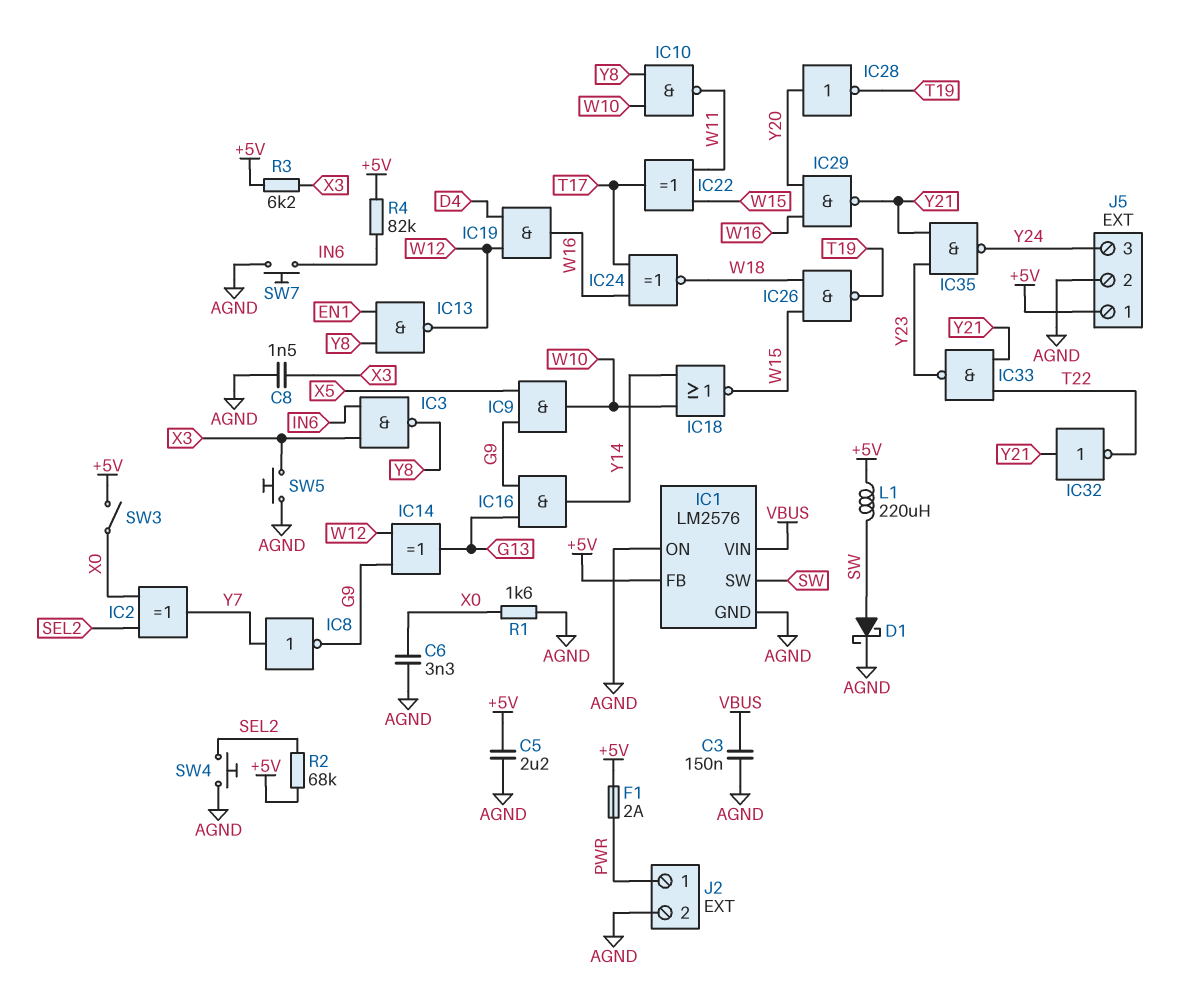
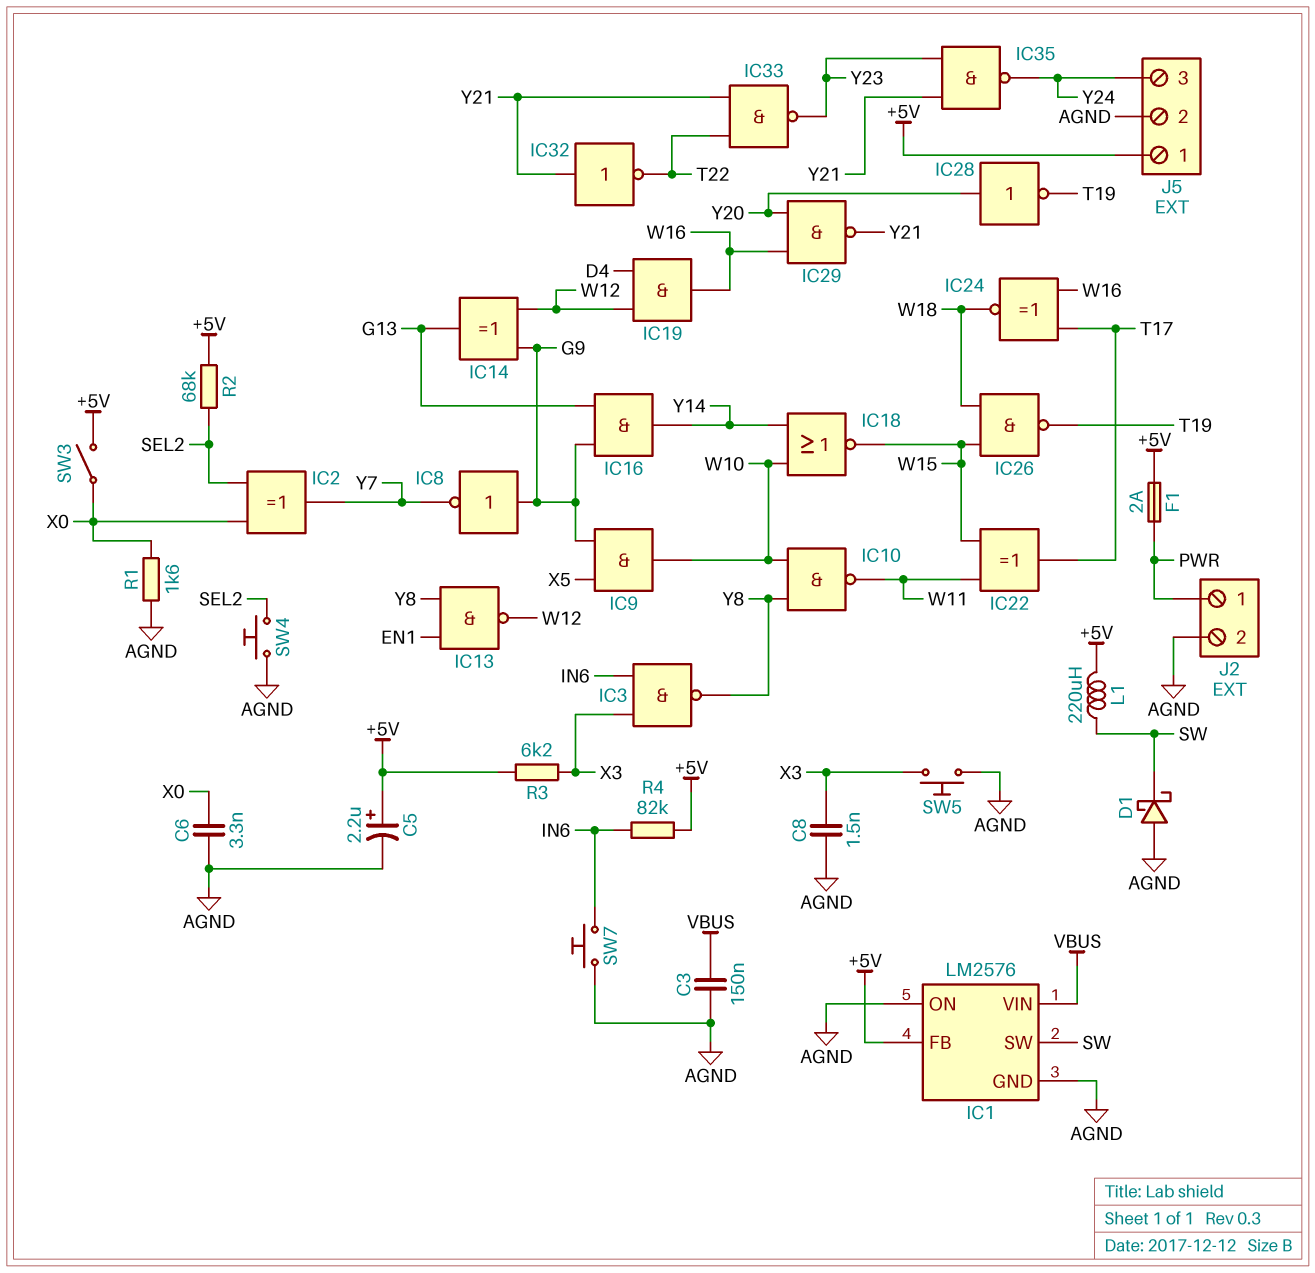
C5: 2.2uF (+5V, AGND) -> 2.2uF (plus +5V, minus AGND)
D1: schottky (A SW, K AGND) -> schottky (A AGND, K SW)
IC8: NOT (in Y7, out G9) -> NOT (in G9, out Y7)

